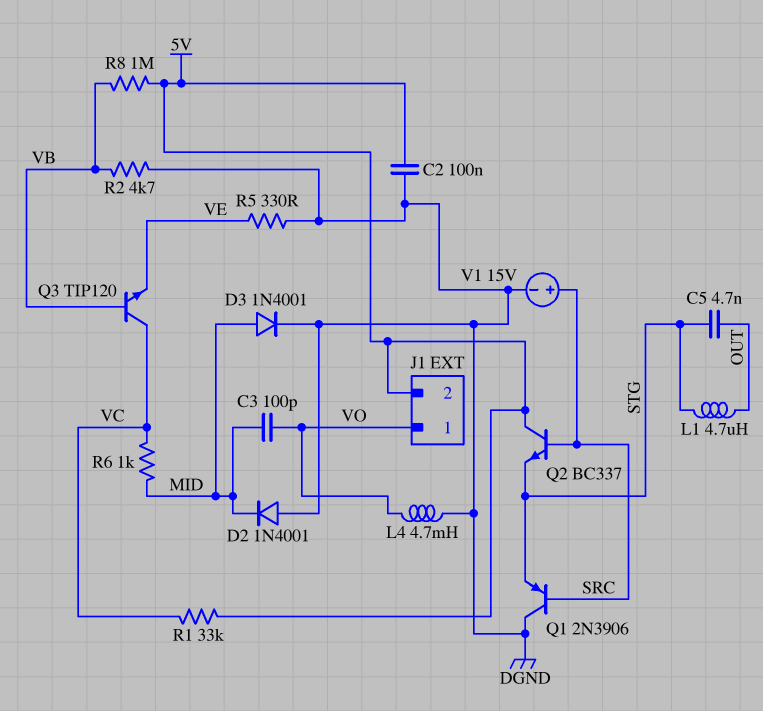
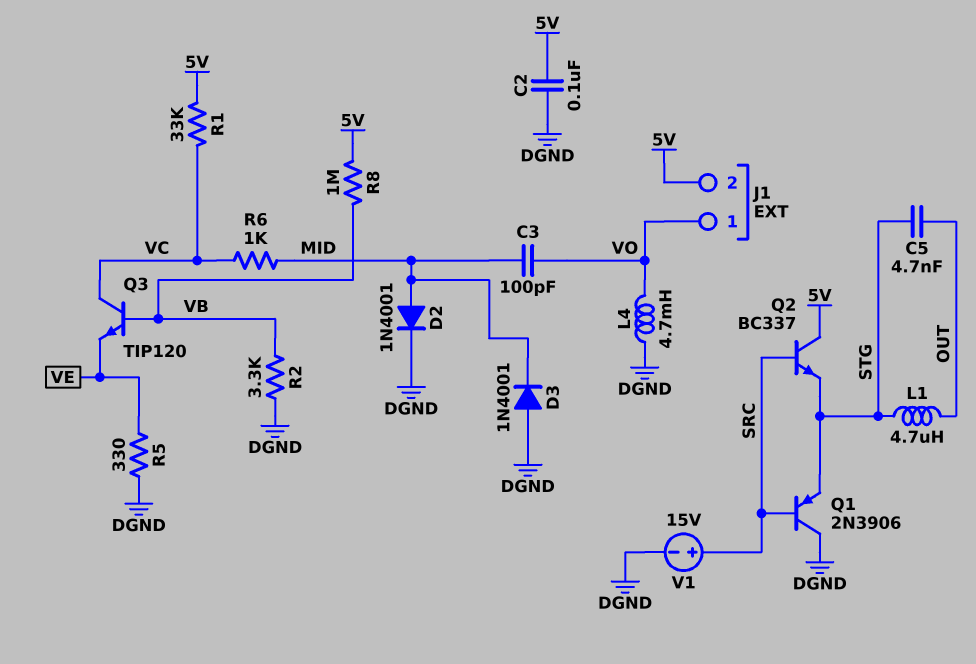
D2: diode 1N4001 (A DGND, K MID) -> diode 1N4001 (A MID, K DGND)
D3: diode 1N4001 (A MID, K DGND) -> diode 1N4001 (A DGND, K MID)
R2: 4.7k (DGND, VB) -> 3.3k (DGND, VB)

